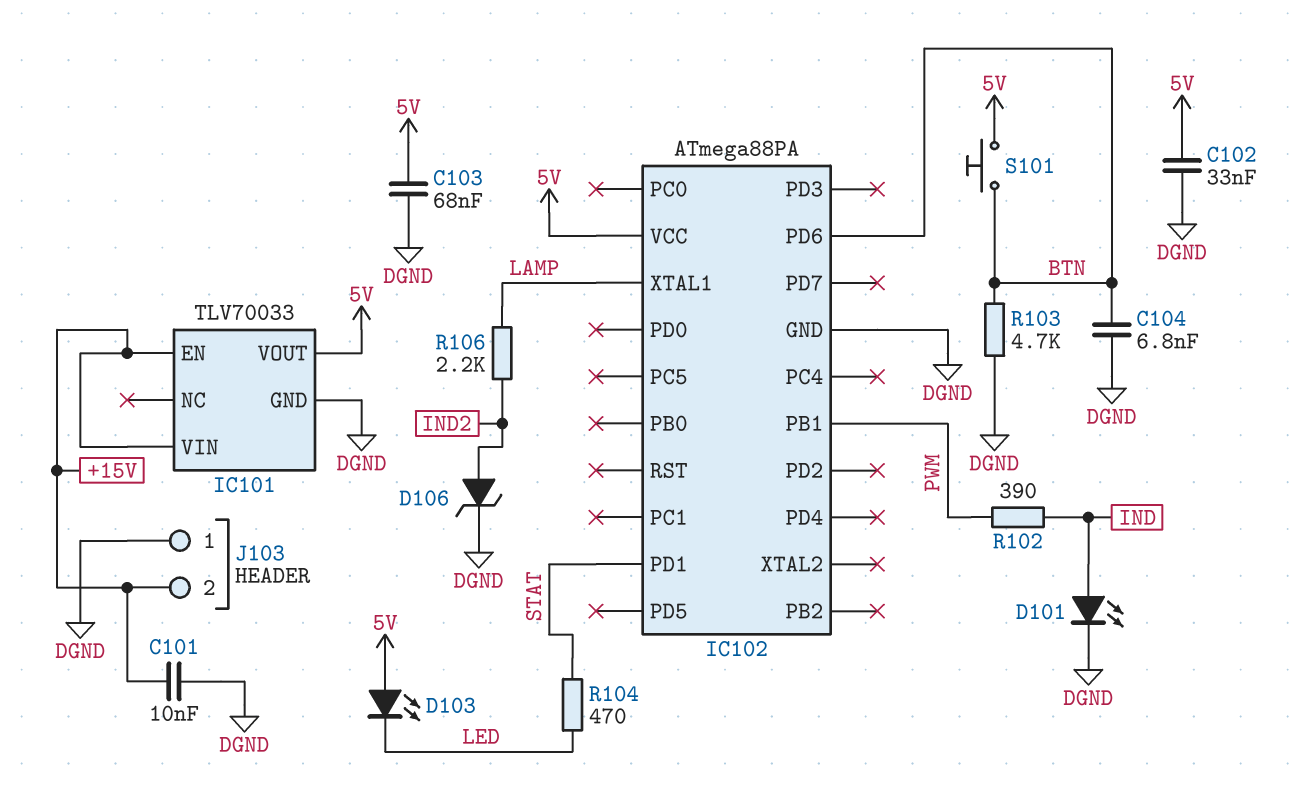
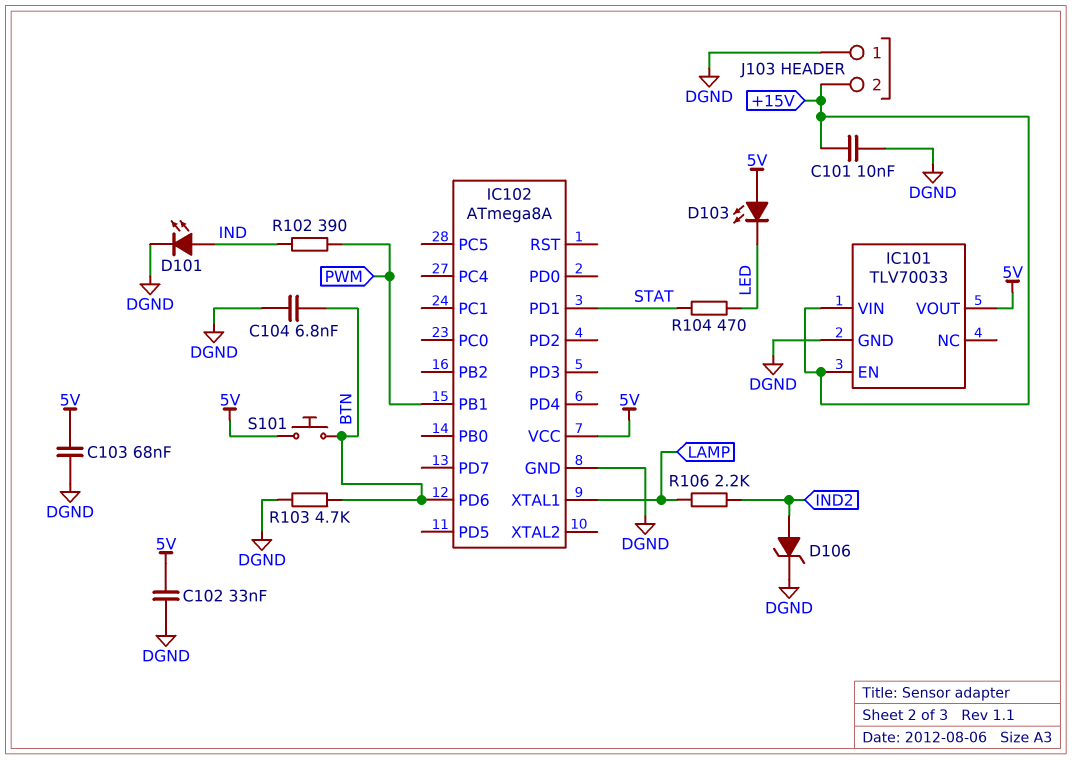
IC102: ATmega88PA -> ATmega8A

